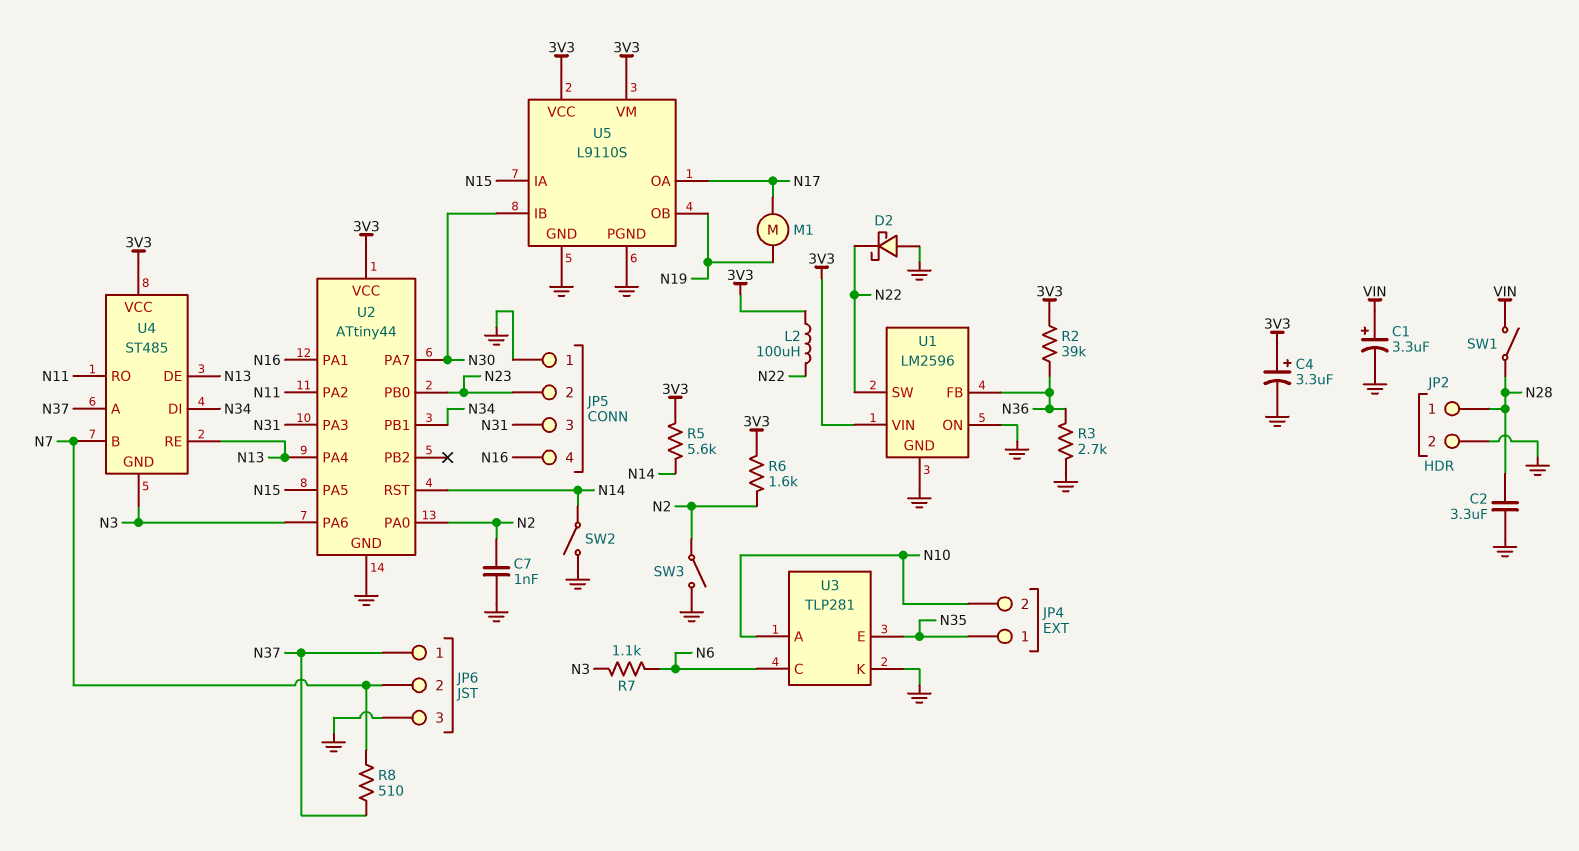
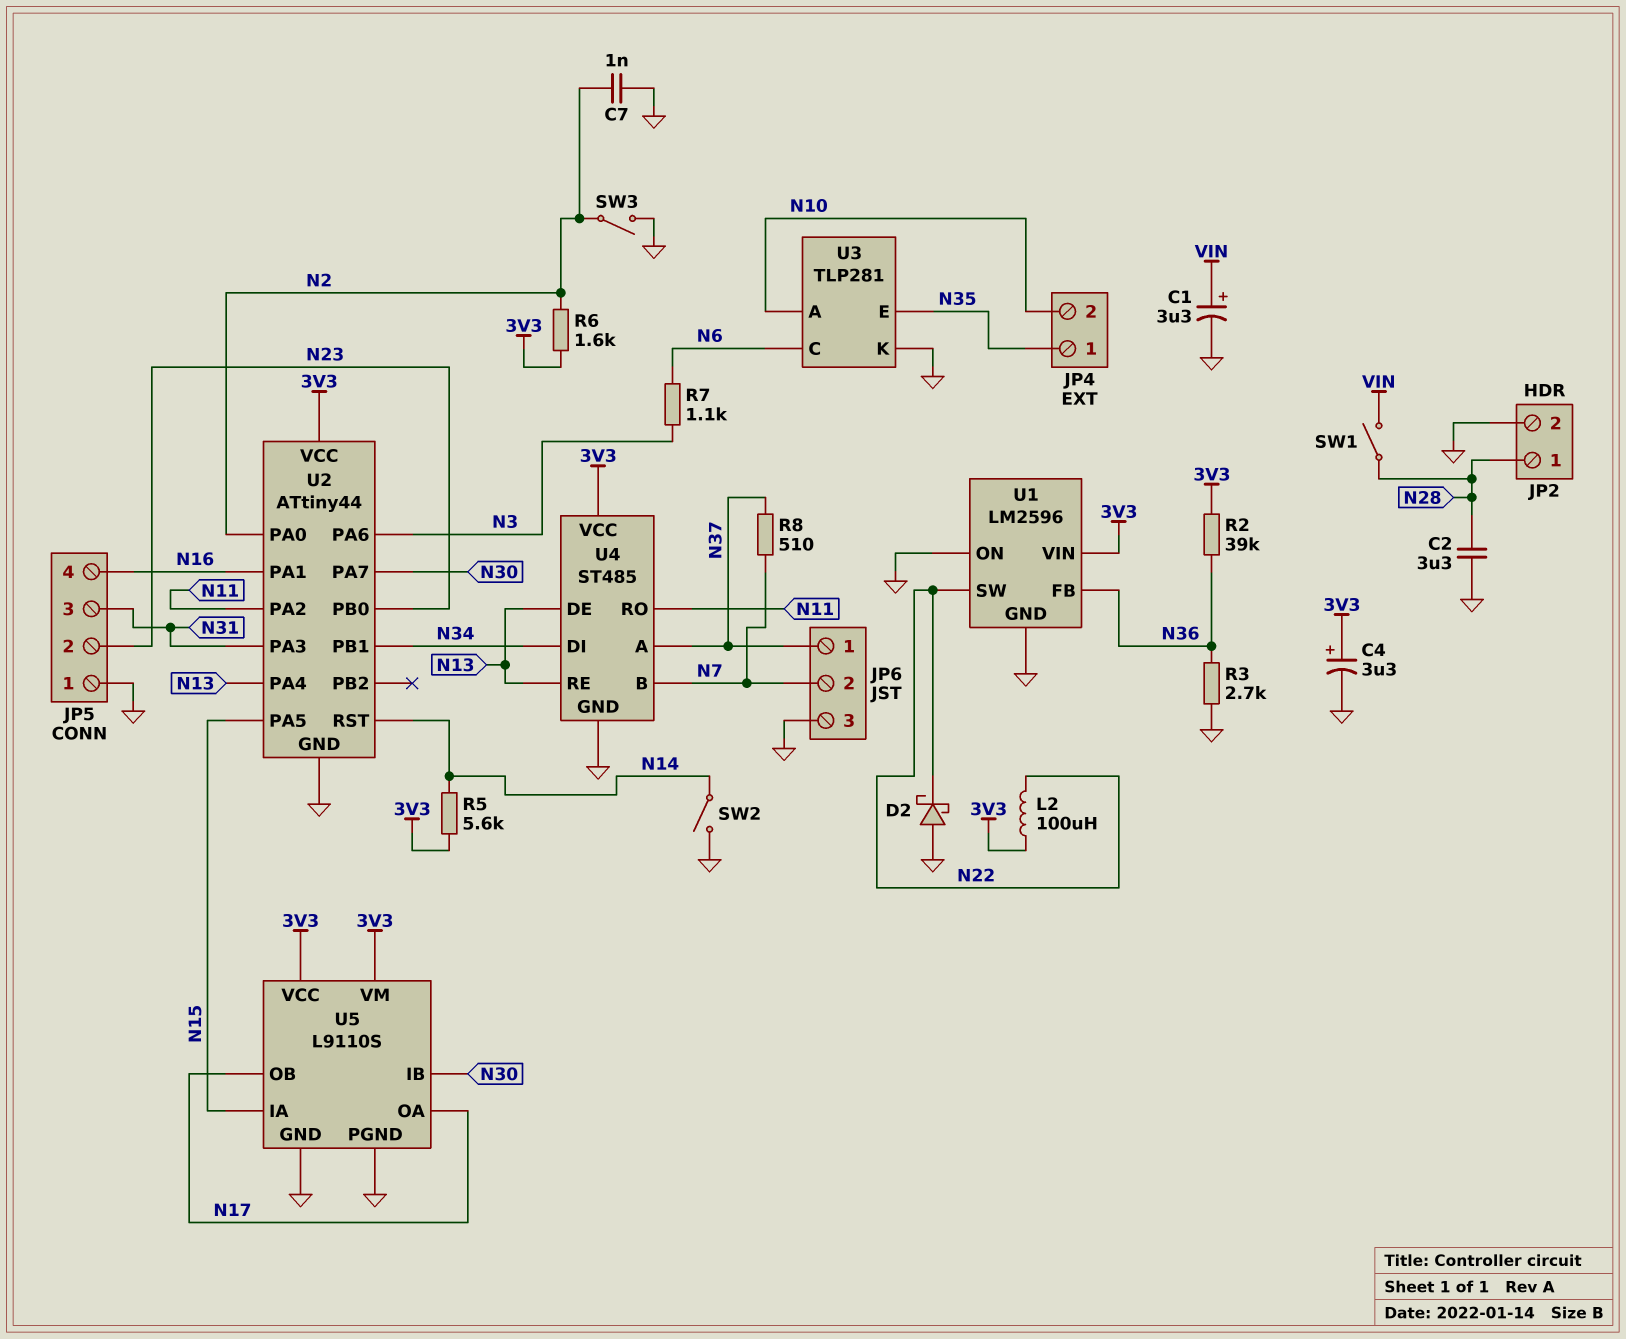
M1: motor (N17, N19) -> none
U4 pin GND: N3 -> GND
U5 pin OB: N19 -> N17

